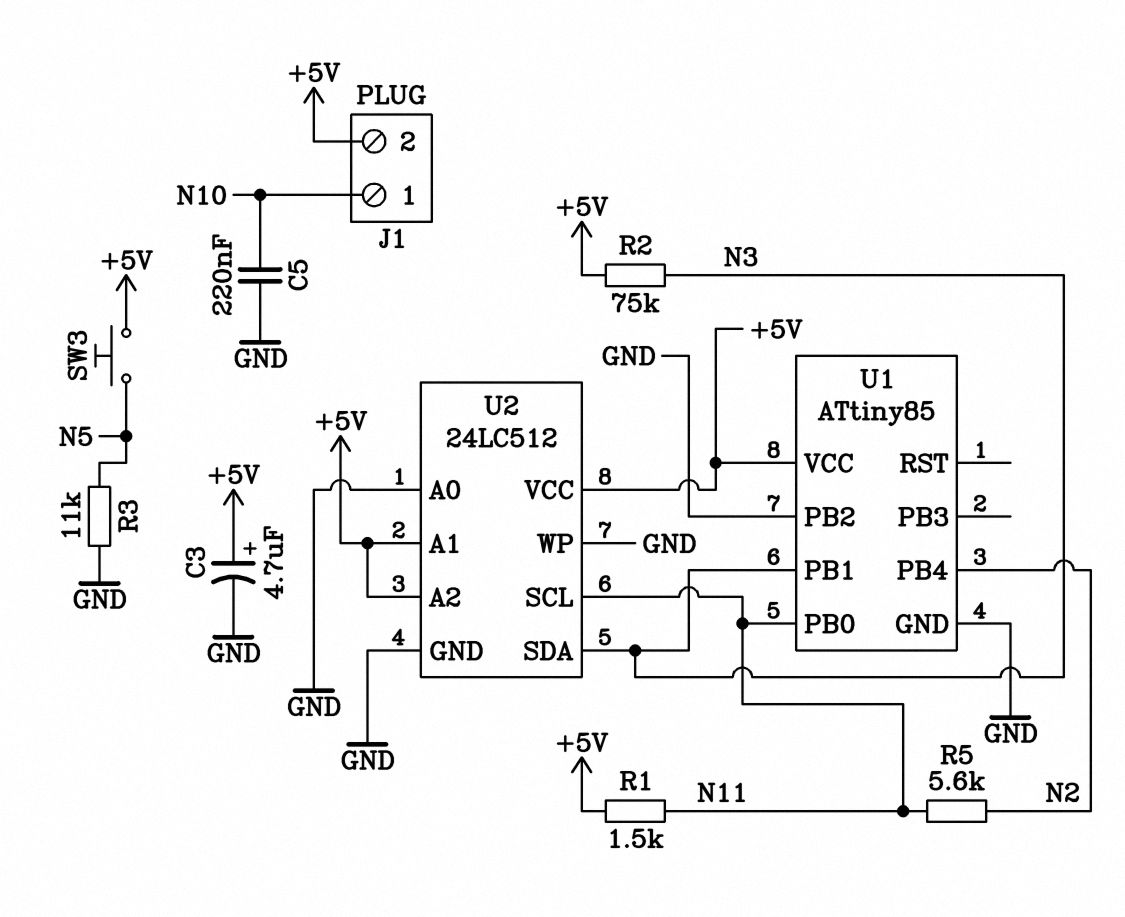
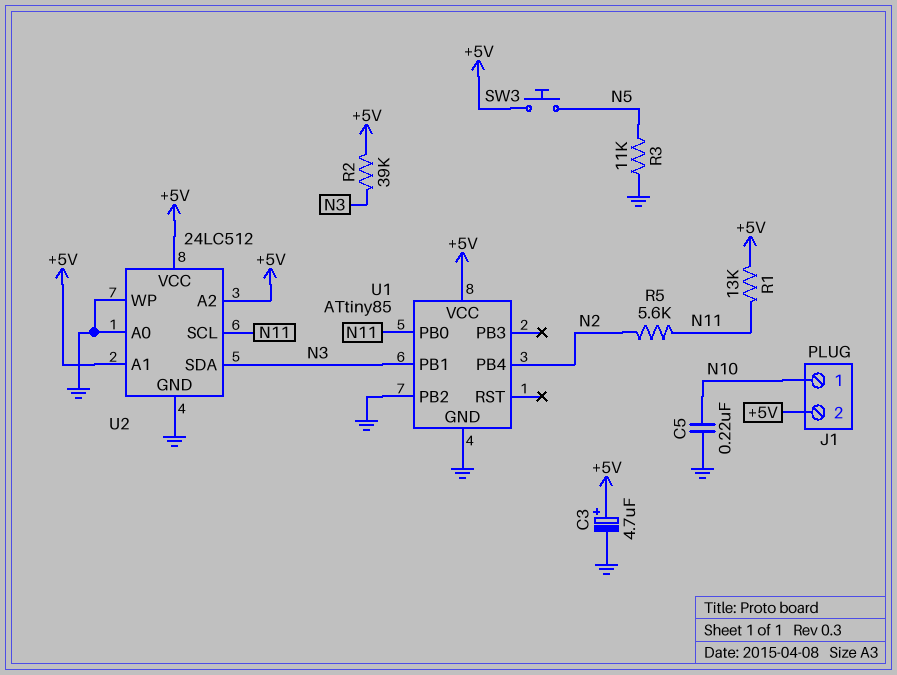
R1: 1.5k (+5V, N11) -> 13k (+5V, N11)
R2: 75k (+5V, N3) -> 39k (+5V, N3)

